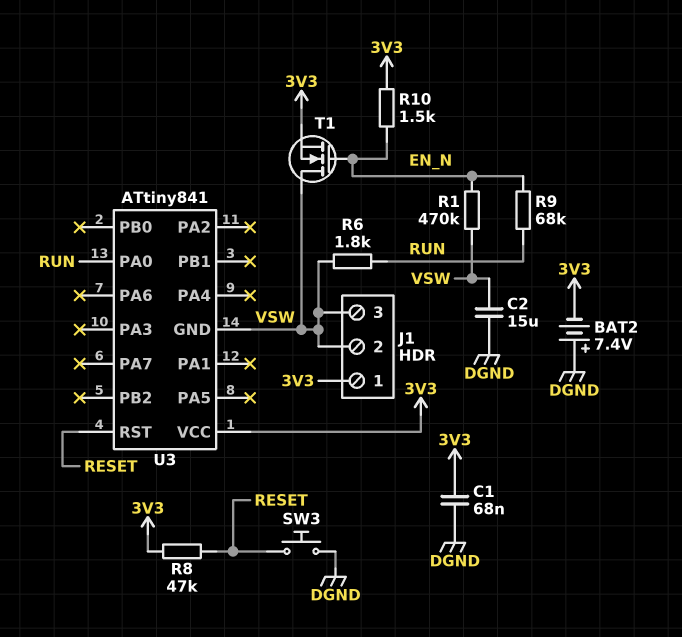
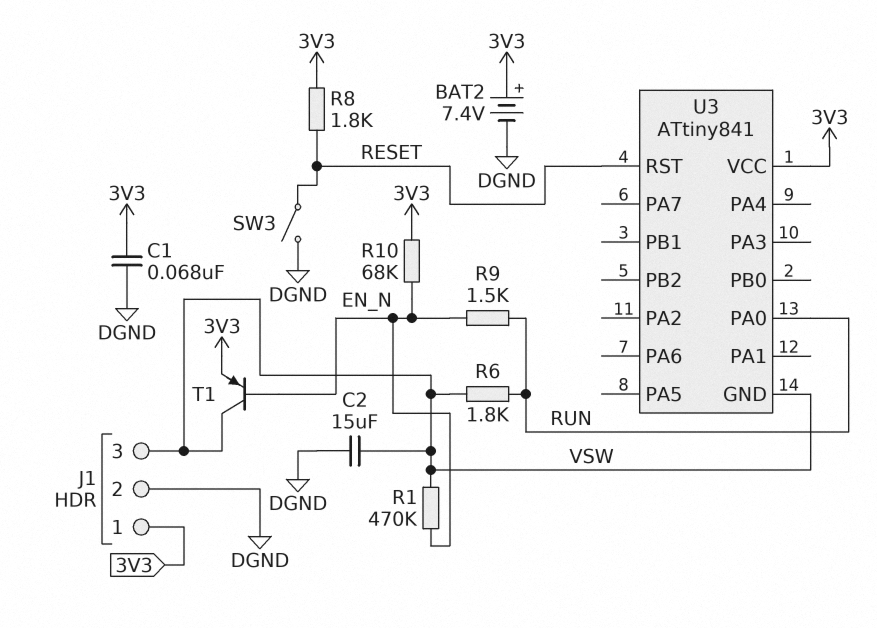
BAT2: 7.4V (plus DGND, minus 3V3) -> 7.4V (plus 3V3, minus DGND)
J1 pin 2: VSW -> DGND
R8: 47k (3V3, RESET) -> 1.8k (3V3, RESET)
R9: 68k (EN_N, RUN) -> 1.5k (EN_N, RUN)
R10: 1.5k (3V3, EN_N) -> 68k (3V3, EN_N)
SW3: button (DGND, RESET) -> switch (DGND, RESET)
T1: NMOS (G EN_N, D VSW, S 3V3) -> PNP (B EN_N, C VSW, E 3V3)

